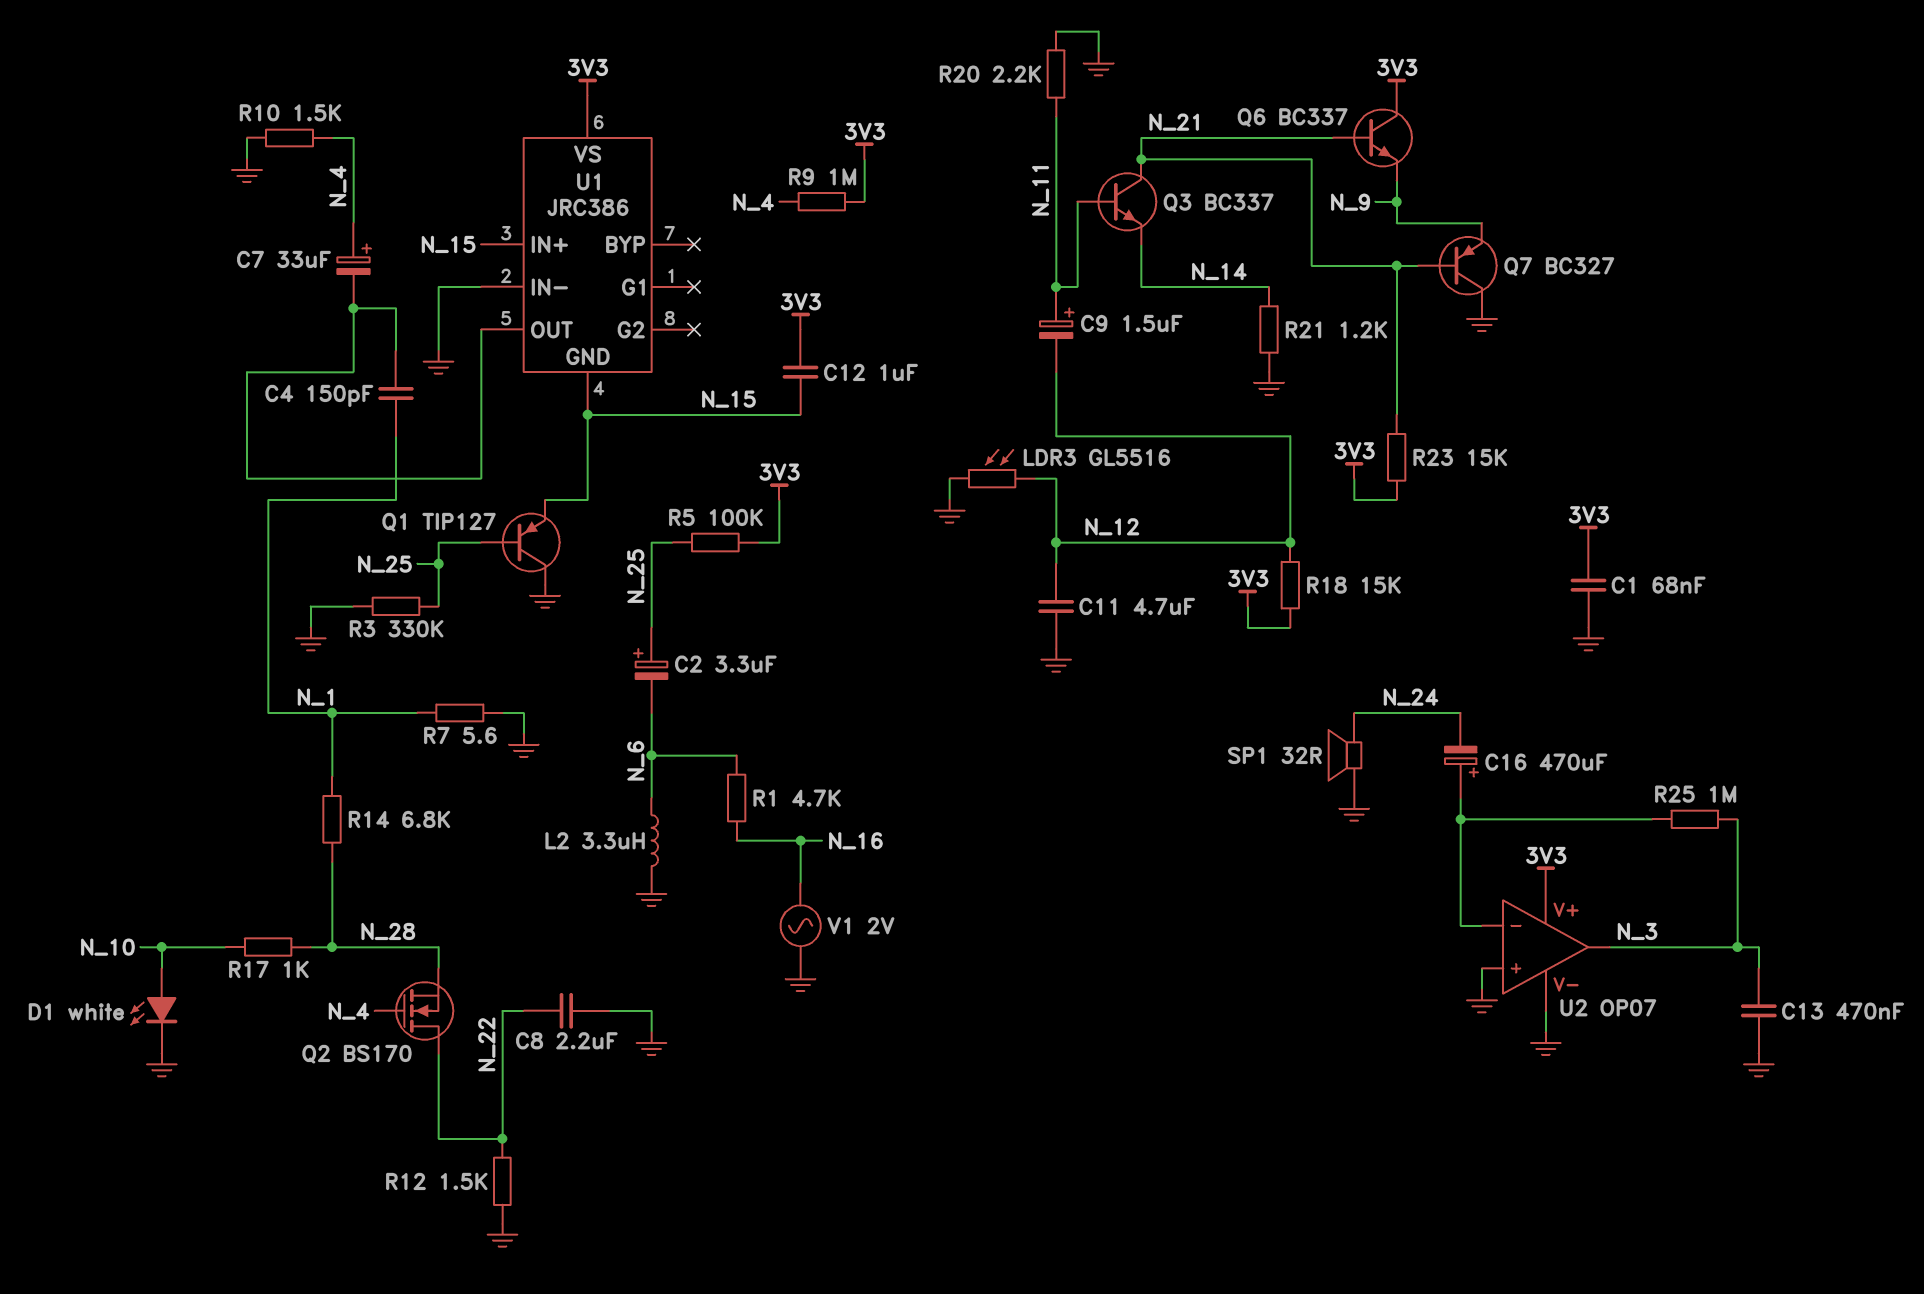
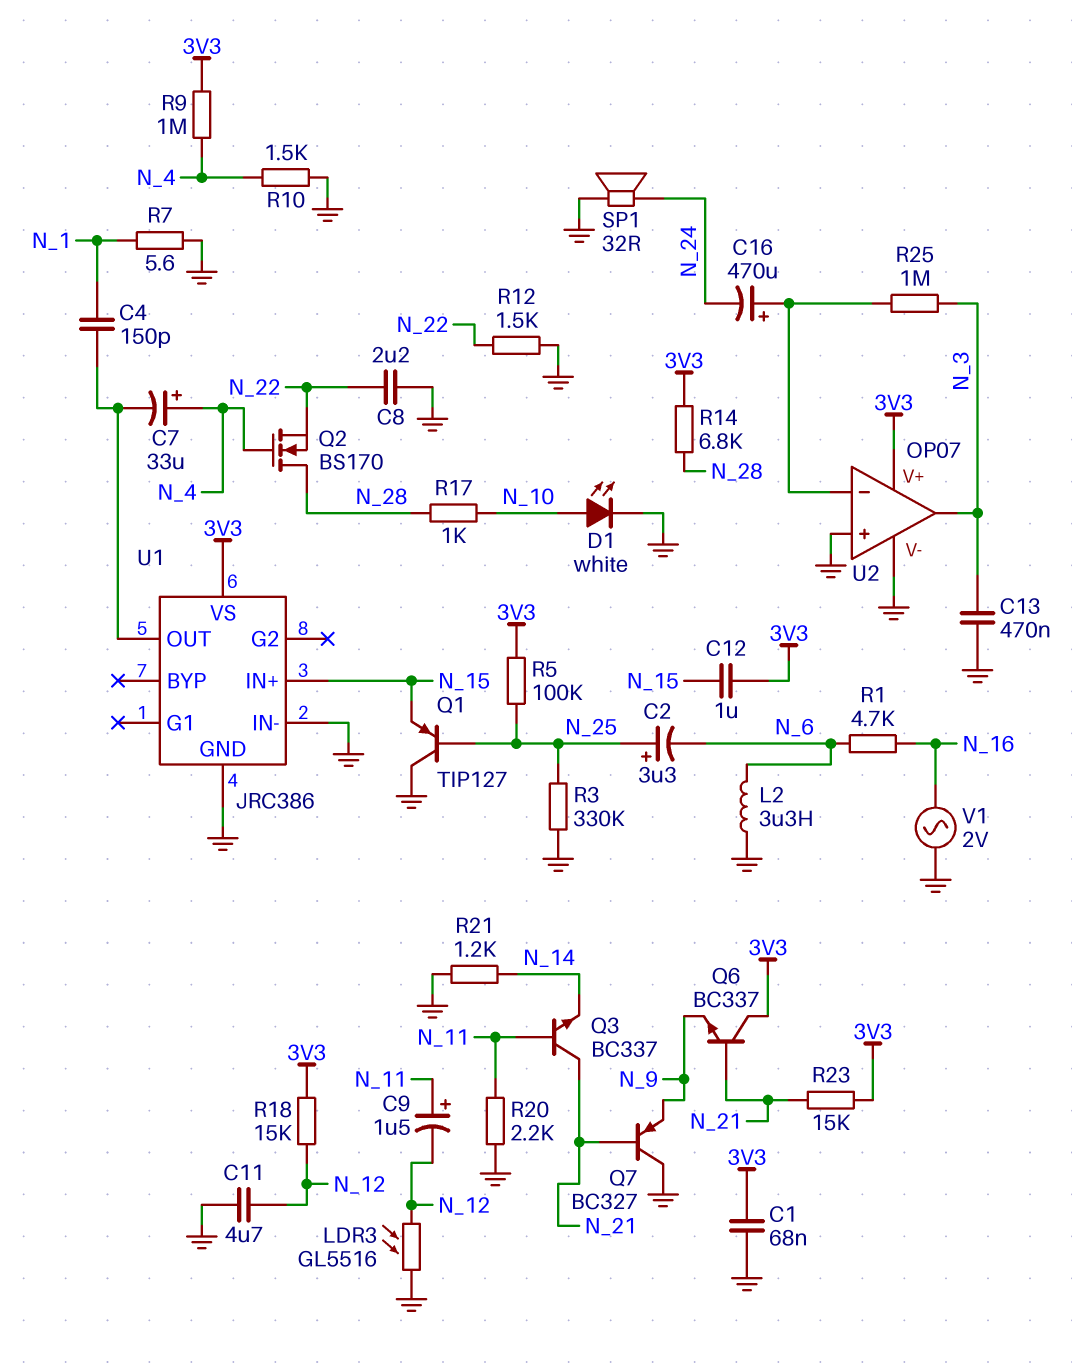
Q2: NMOS BS170 (G N_4, D N_22, S N_28) -> NMOS BS170 (G N_4, D N_28, S N_22)
R14: 6.8k (N_1, N_28) -> 6.8k (3V3, N_28)
U1 pin GND: N_15 -> GND

